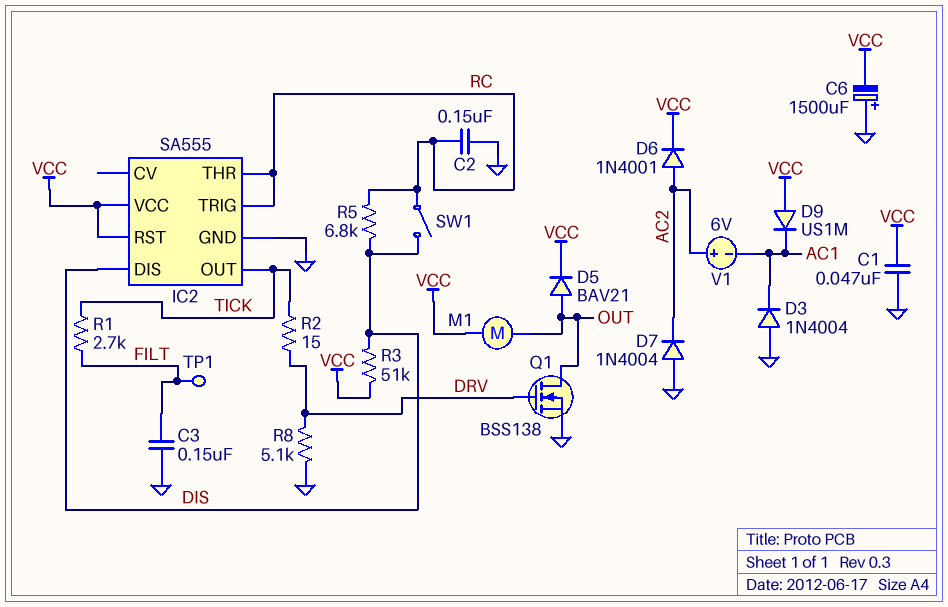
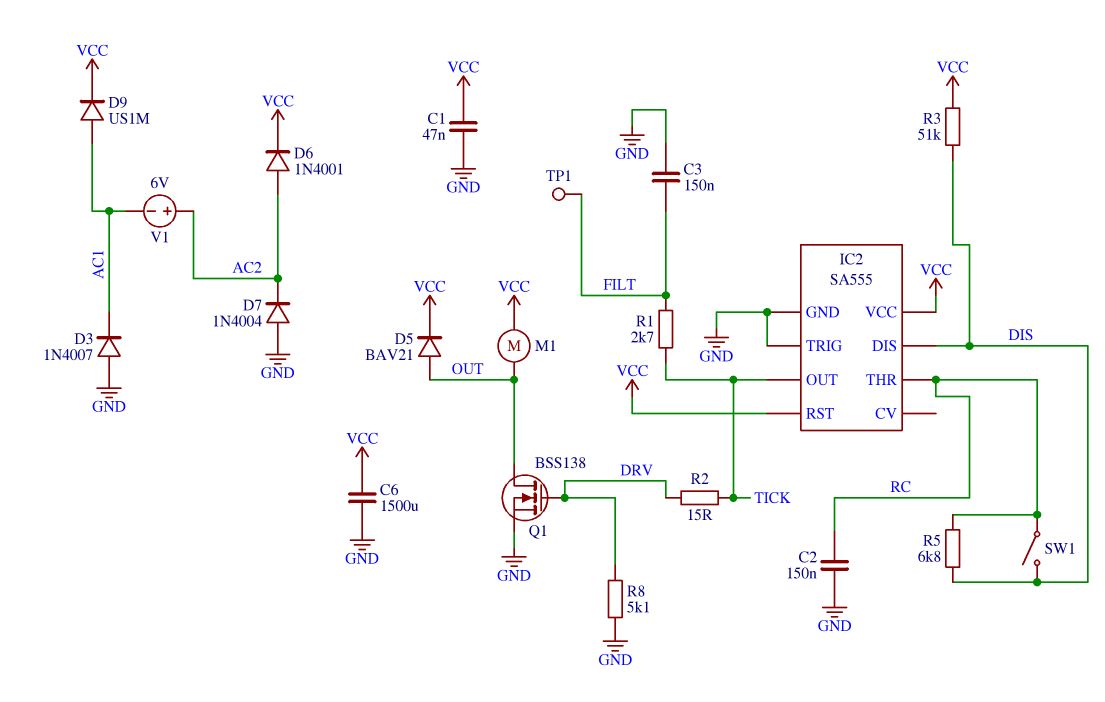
C6: 1500uF (plus GND, minus VCC) -> 1500uF (GND, VCC)
D3: diode 1N4004 (A GND, K AC1) -> diode 1N4007 (A GND, K AC1)
D9: diode US1M (A VCC, K AC1) -> diode US1M (A AC1, K VCC)
IC2 pin TRIG: RC -> GND

